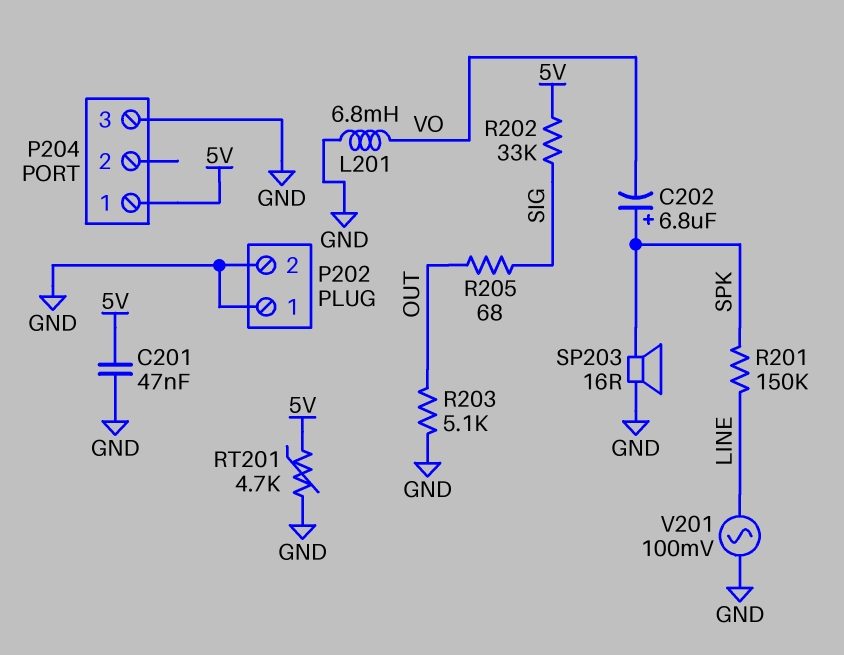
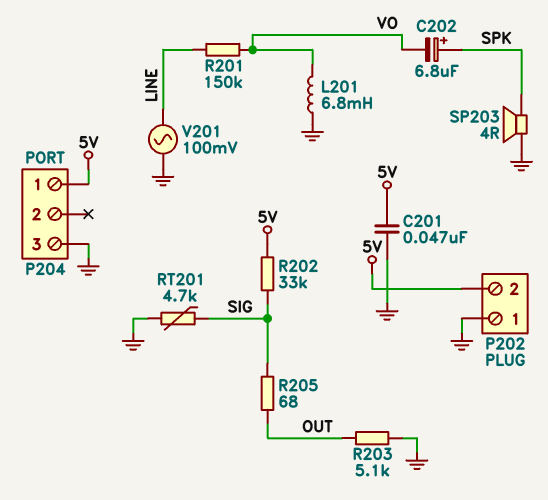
P202 pin 2: GND -> 5V
R201: 150k (LINE, SPK) -> 150k (LINE, VO)
RT201: 4.7k (5V, GND) -> 4.7k (GND, SIG)
SP203: speaker 16R (GND, SPK) -> speaker 4R (GND, SPK)

